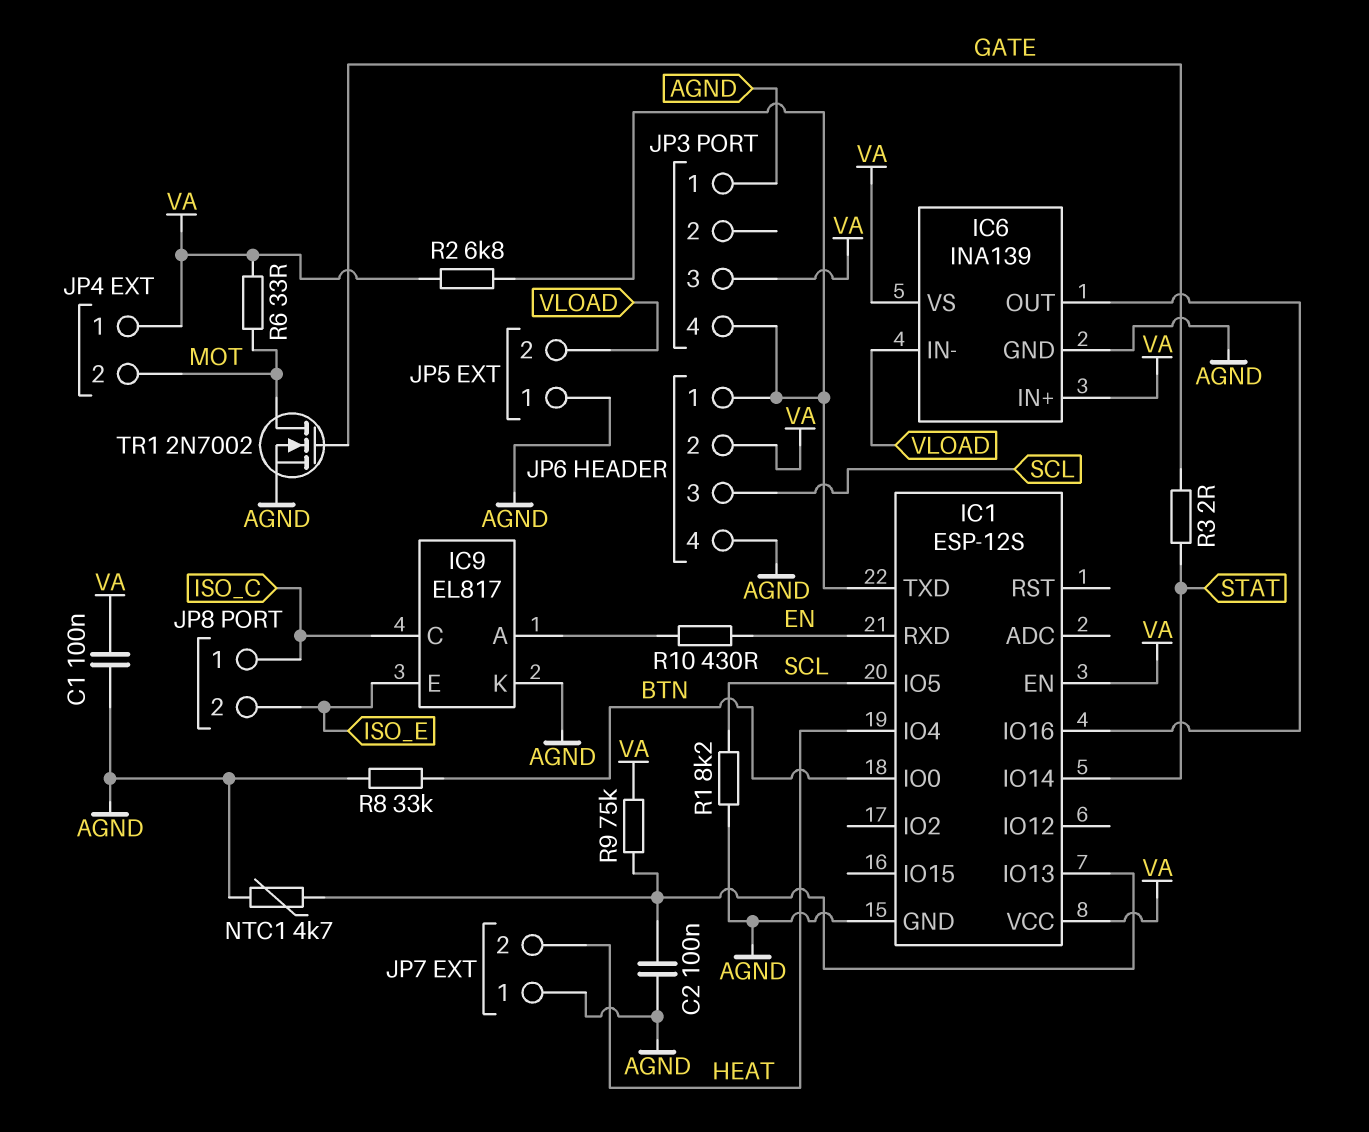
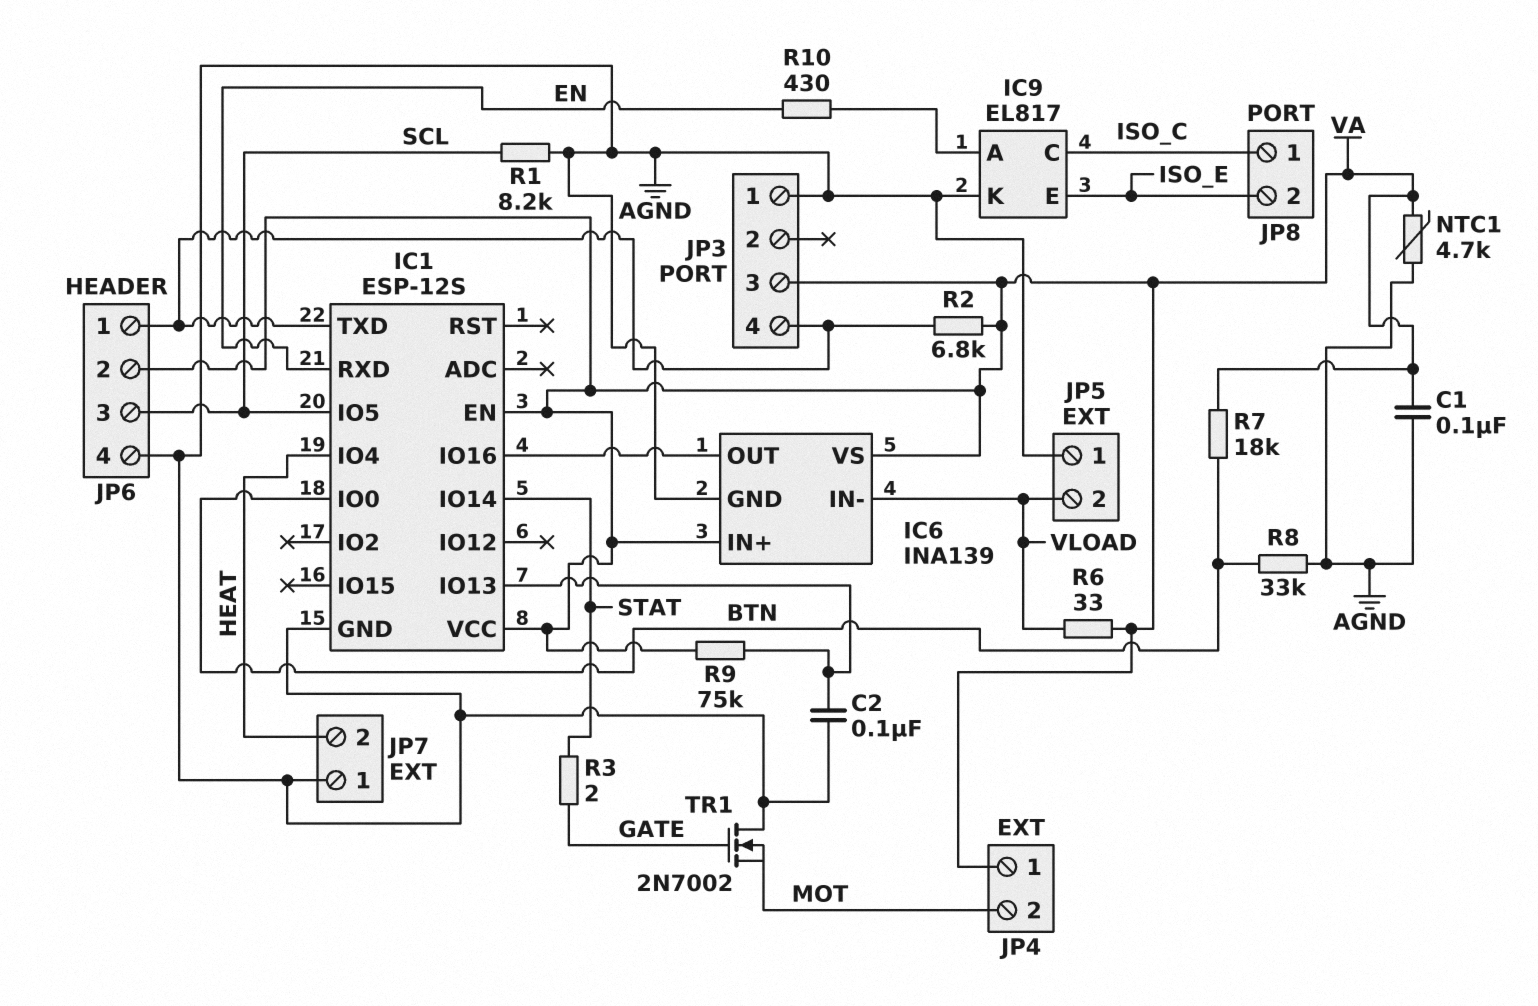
NTC1: 4.7k (AGND, IC1/IO13) -> 4.7k (AGND, VA)
R6: 33 (MOT, VA) -> 33 (VA, VLOAD)
R7: none -> 18k (BTN, VA)
TR1: NMOS 2N7002 (G GATE, D MOT, S AGND) -> NMOS 2N7002 (G GATE, D AGND, S MOT)

